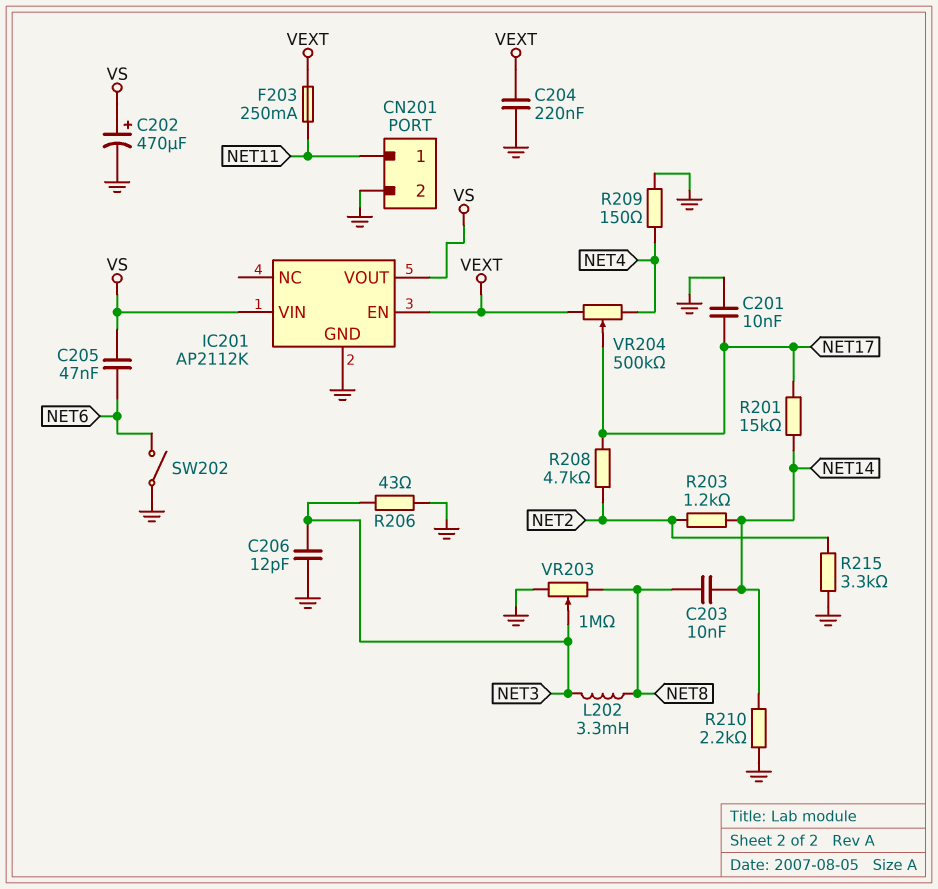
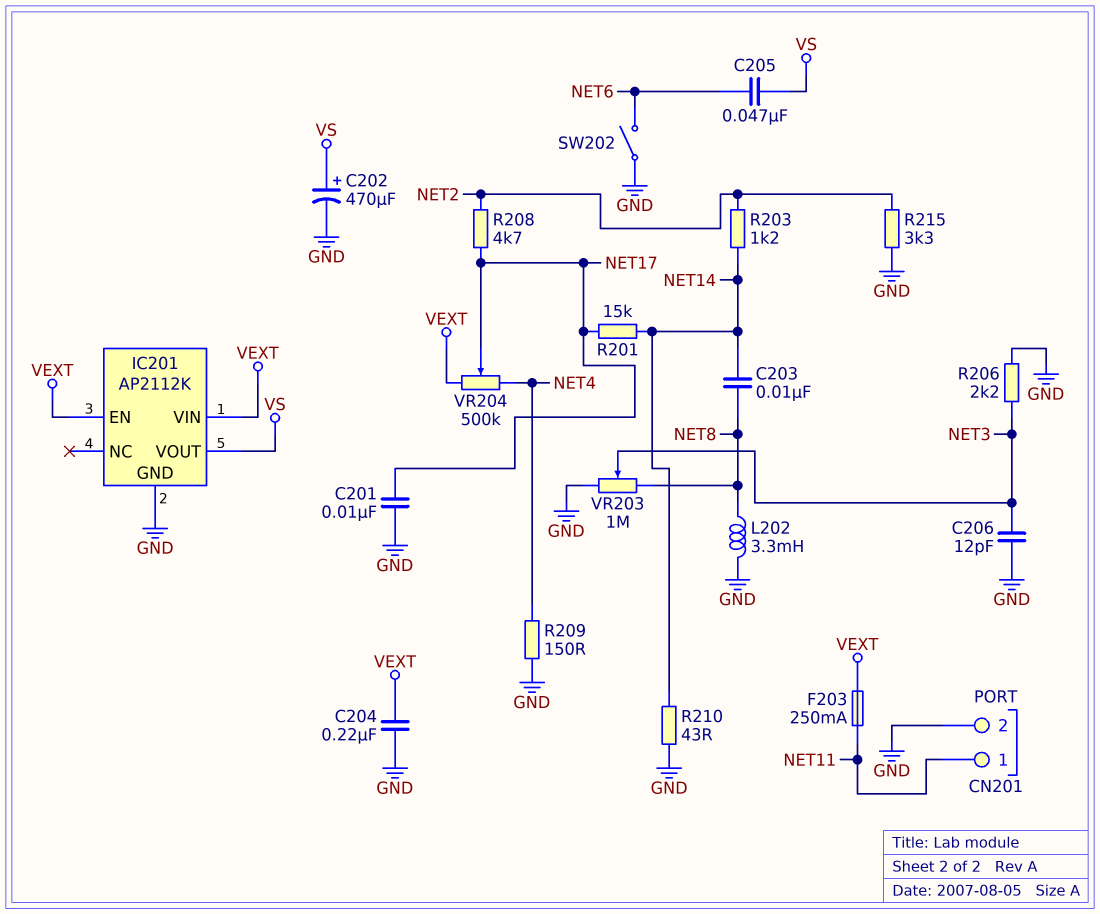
IC201 pin VIN: VS -> VEXT
L202: 3.3mH (NET3, NET8) -> 3.3mH (GND, NET8)
R206: 43 (GND, NET3) -> 2.2k (GND, NET3)
R210: 2.2k (GND, NET14) -> 43 (GND, NET14)

